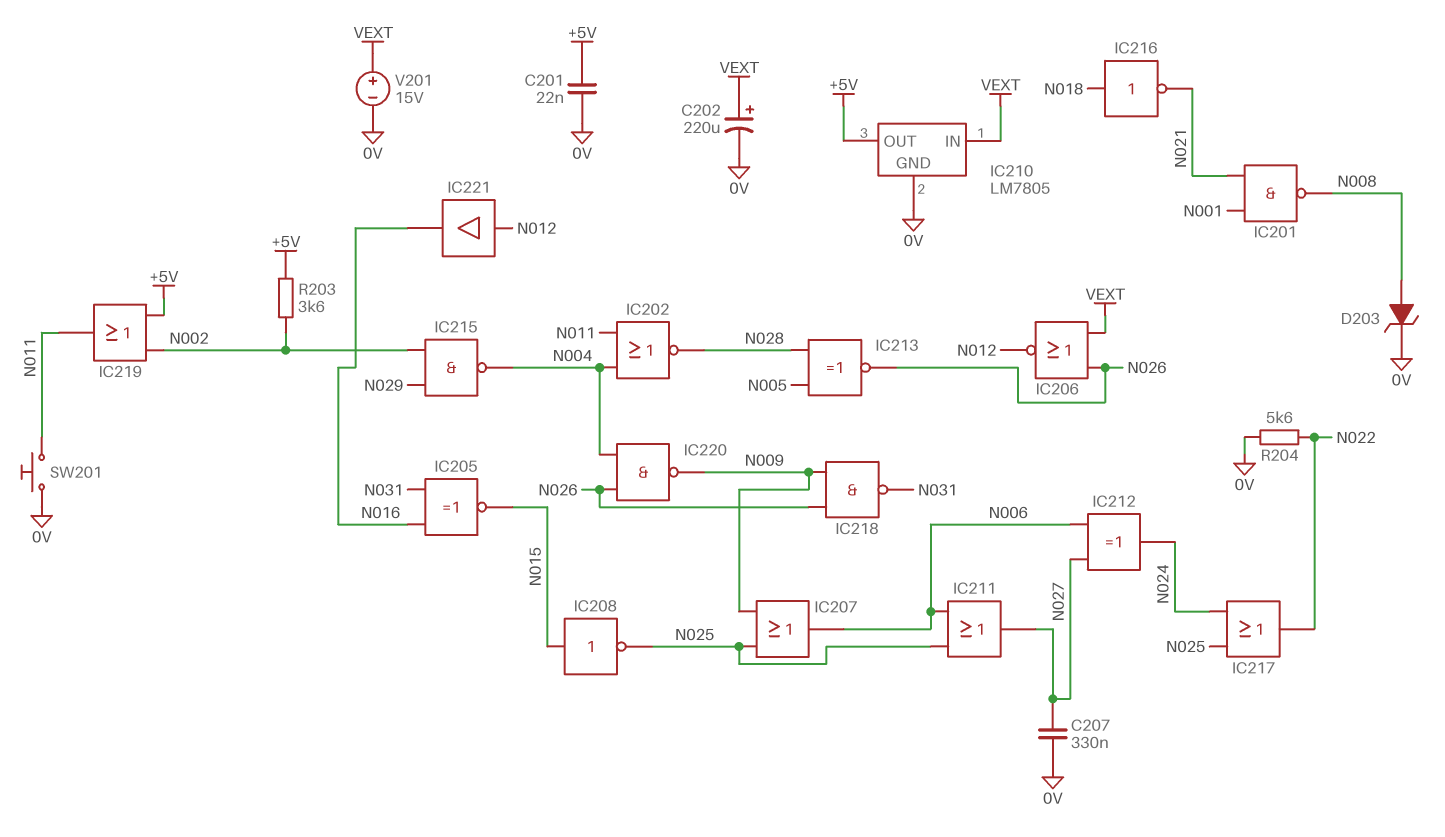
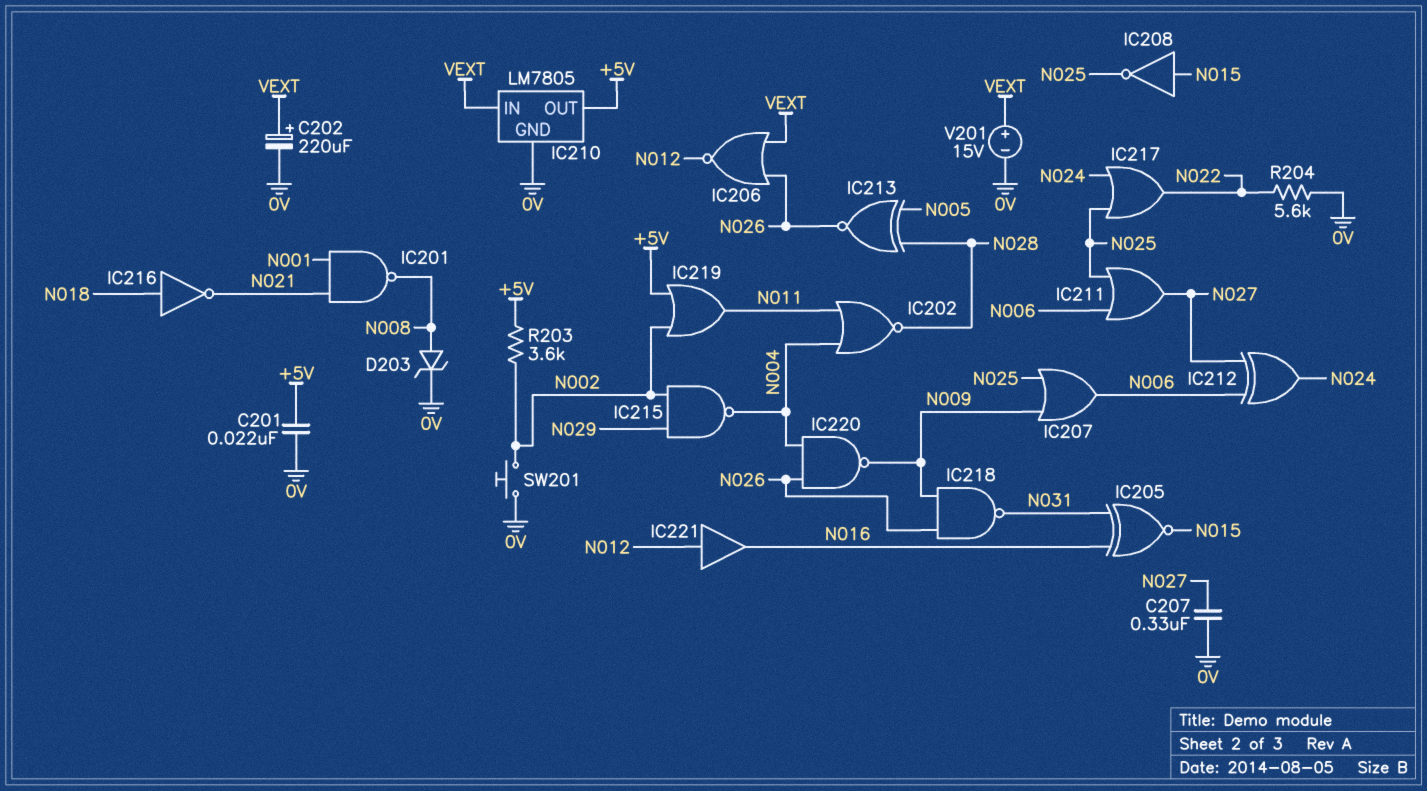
SW201: button (0V, N011) -> button (0V, N002)

